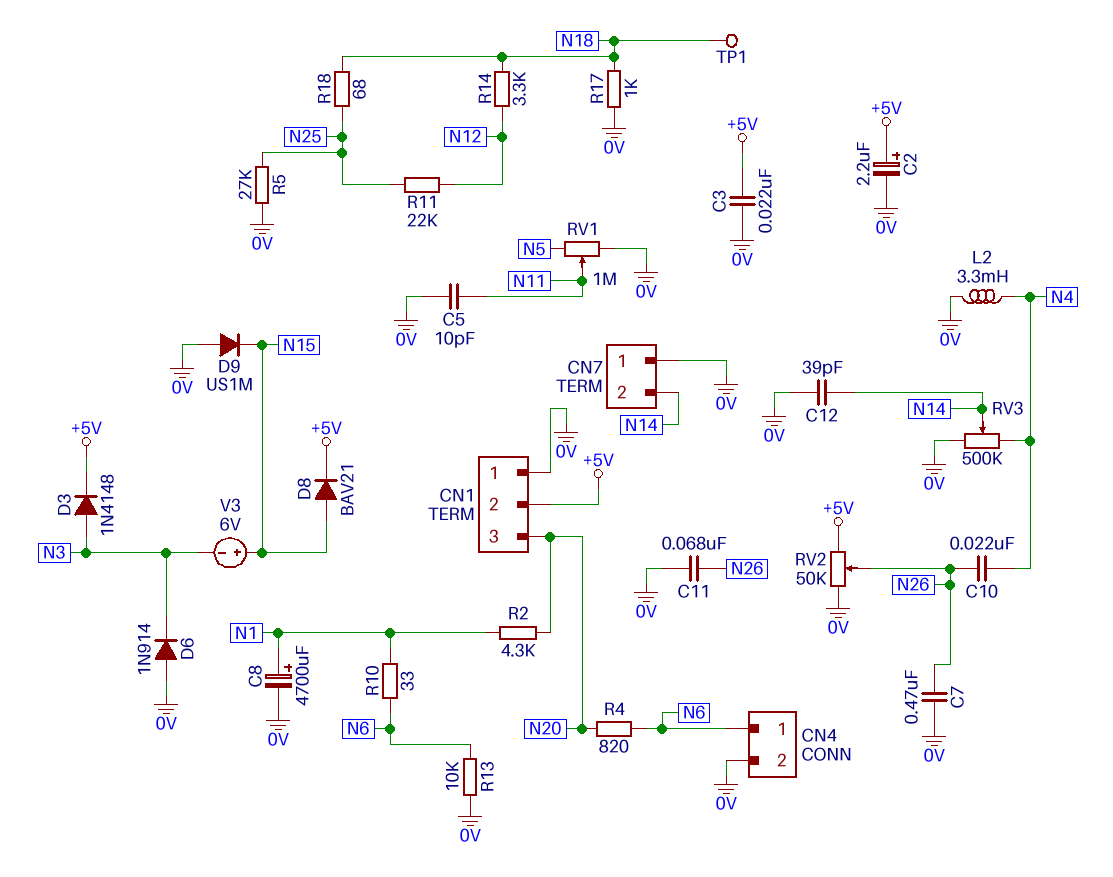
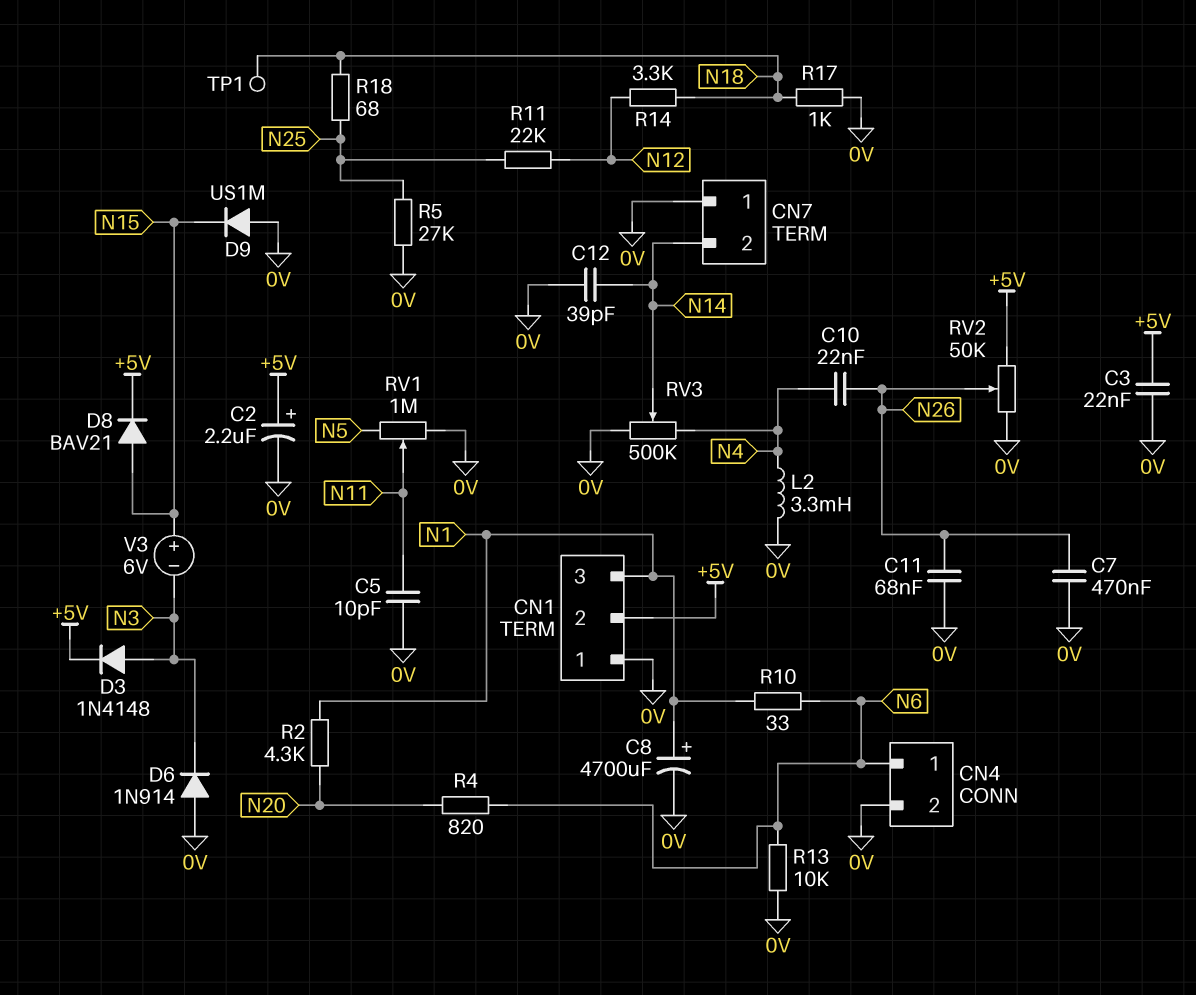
CN1 pin 3: N20 -> N1

